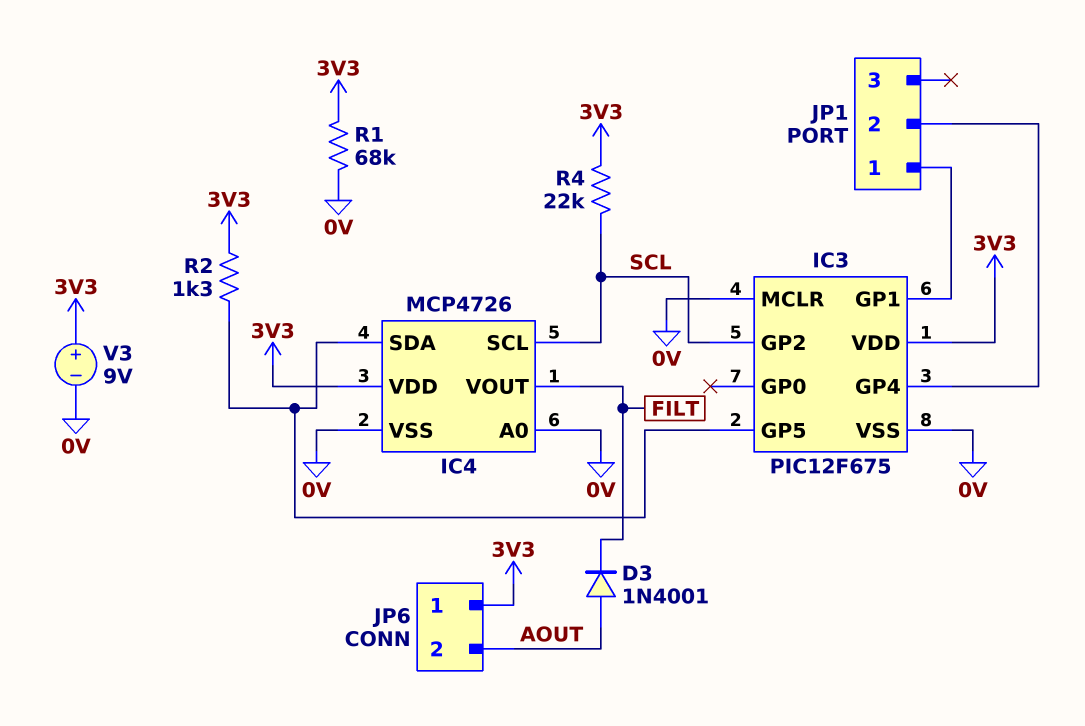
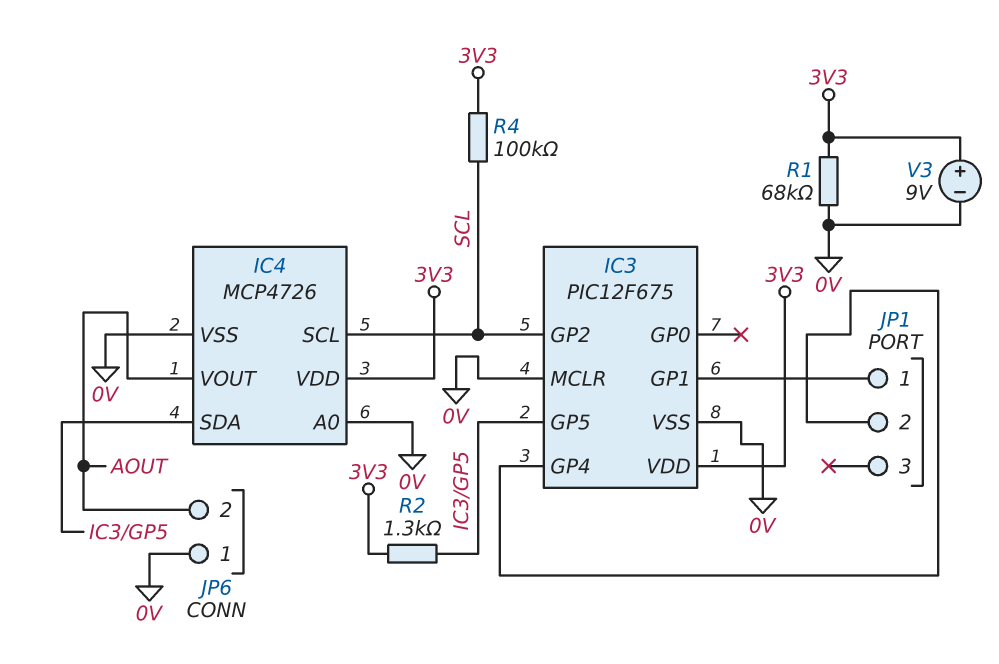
D3: diode 1N4001 (A AOUT, K FILT) -> none
IC4 pin VOUT: FILT -> AOUT
JP6 pin 1: 3V3 -> 0V
R4: 22k (3V3, SCL) -> 100k (3V3, SCL)

